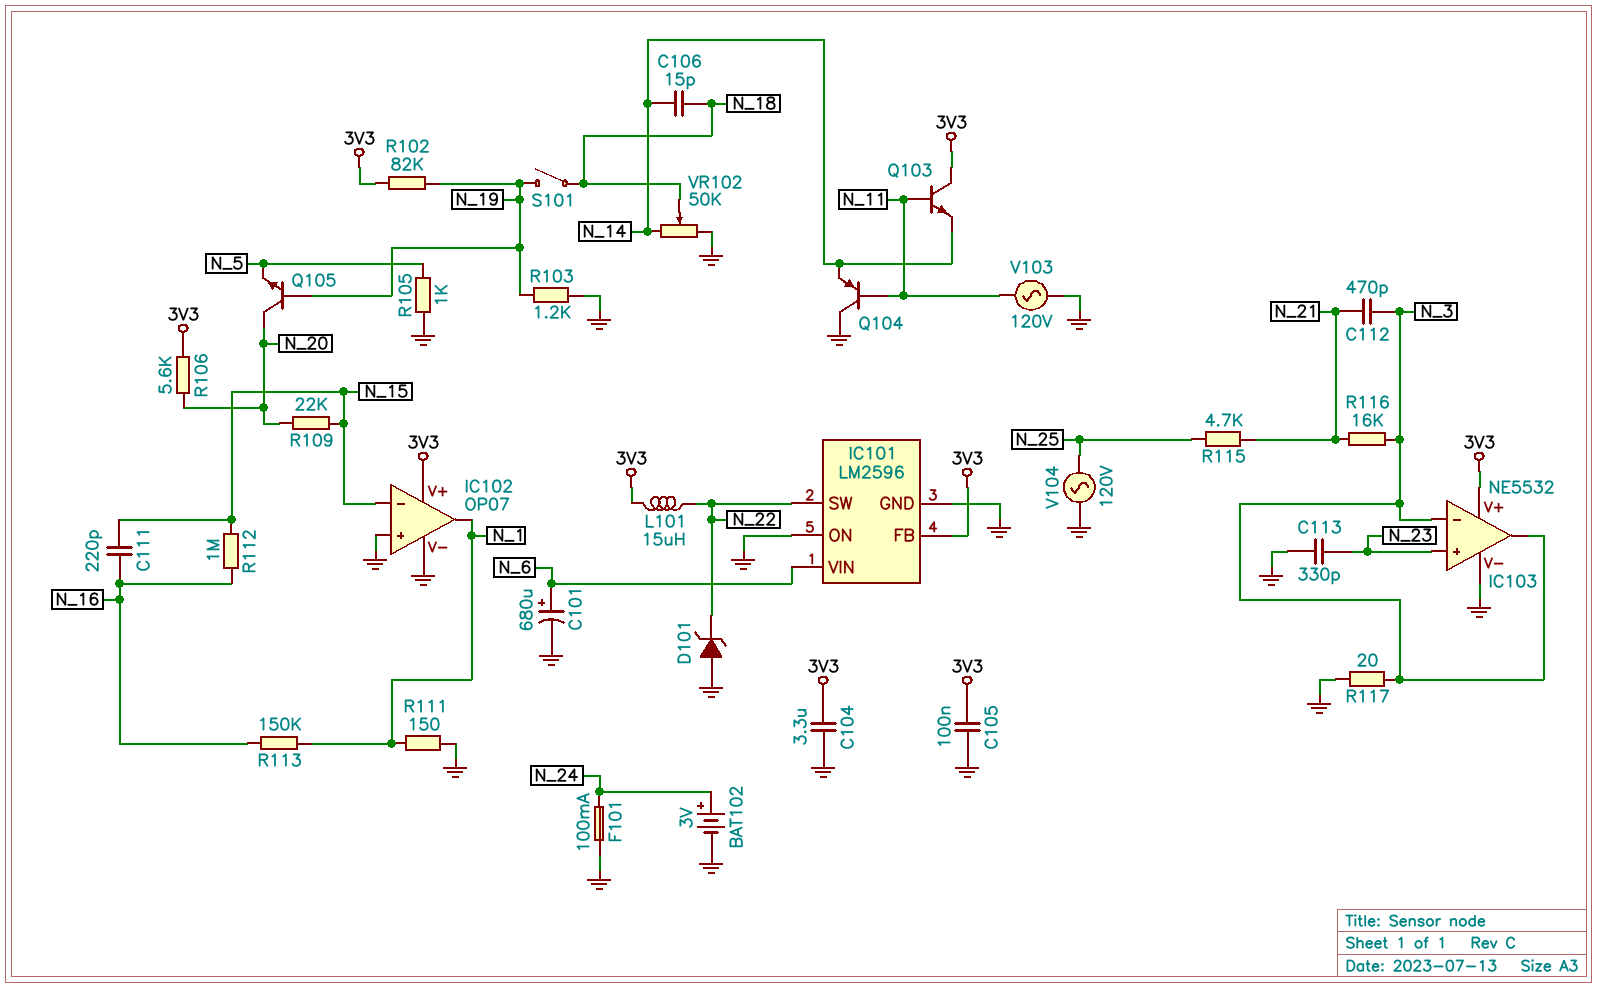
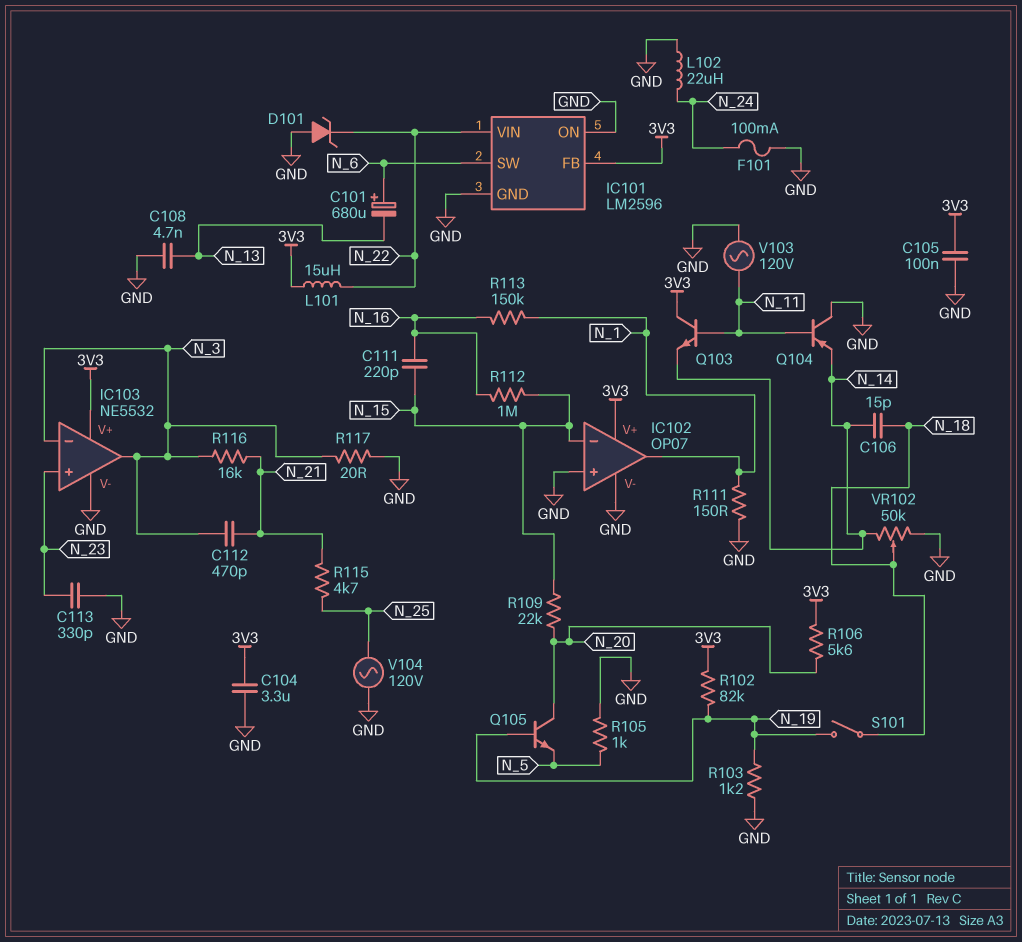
BAT102: 3V (plus N_24, minus GND) -> none
C101: 680uF (plus N_6, minus GND) -> 680uF (plus N_6, minus N_13)
C108: none -> 4.7nF (GND, N_13)
IC101 pin SW: N_22 -> N_6
IC101 pin VIN: N_6 -> N_22
L102: none -> 22uH (GND, N_24)

